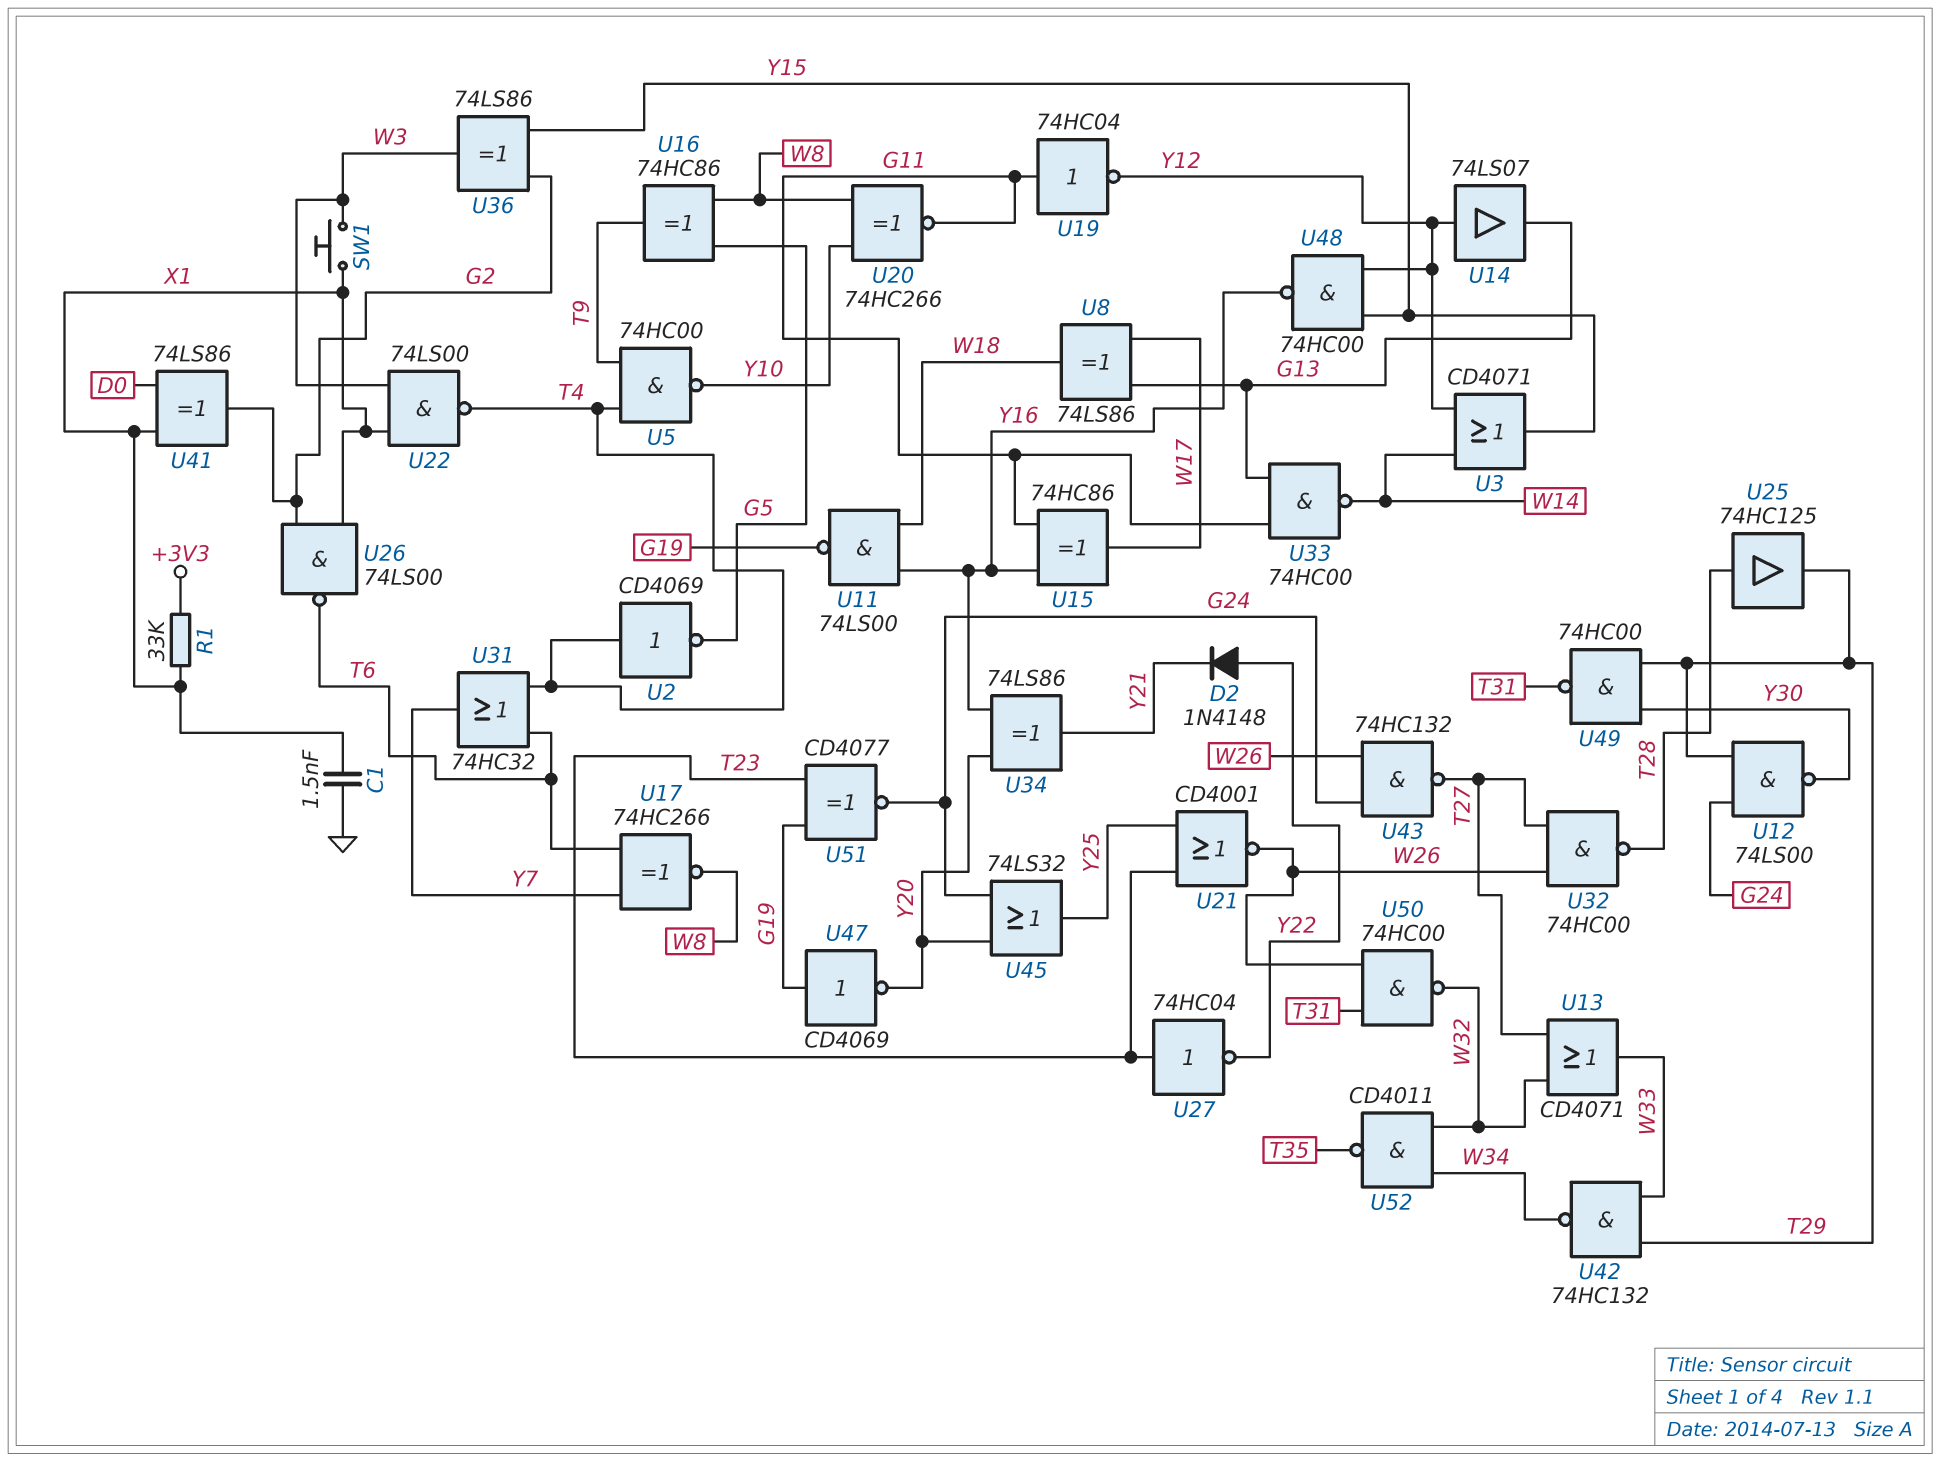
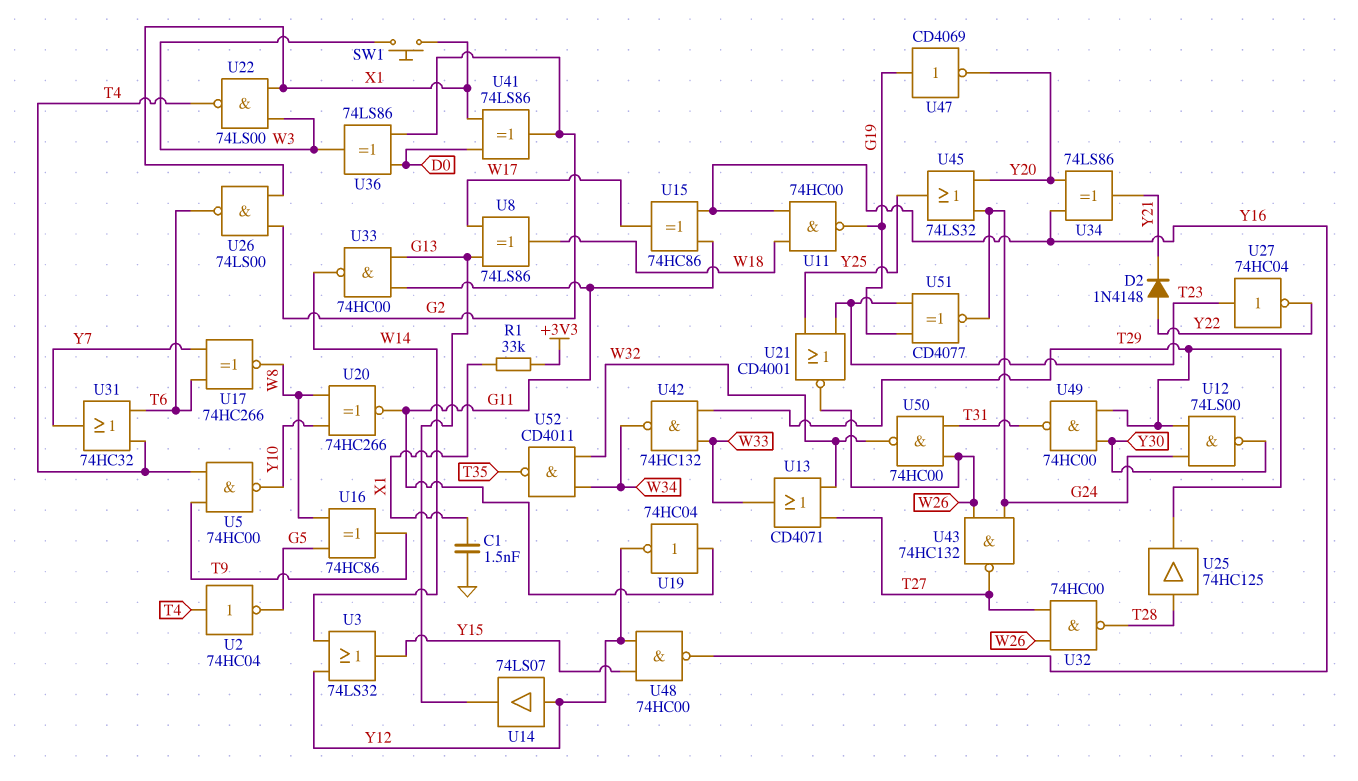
U2: NOT CD4069 (in T4, out G5) -> NOT 74HC04 (in T4, out G5)
U3: OR CD4071 (in W14, in Y12, out Y15) -> OR 74LS32 (in W14, in Y12, out Y15)
U11: NAND 74LS00 (in W18, in Y16, out G19) -> NAND 74HC00 (in W18, in Y16, out G19)
U36: XOR 74LS86 (in G2, in Y15, out W3) -> XOR 74LS86 (in D0, in G2, out W3)

